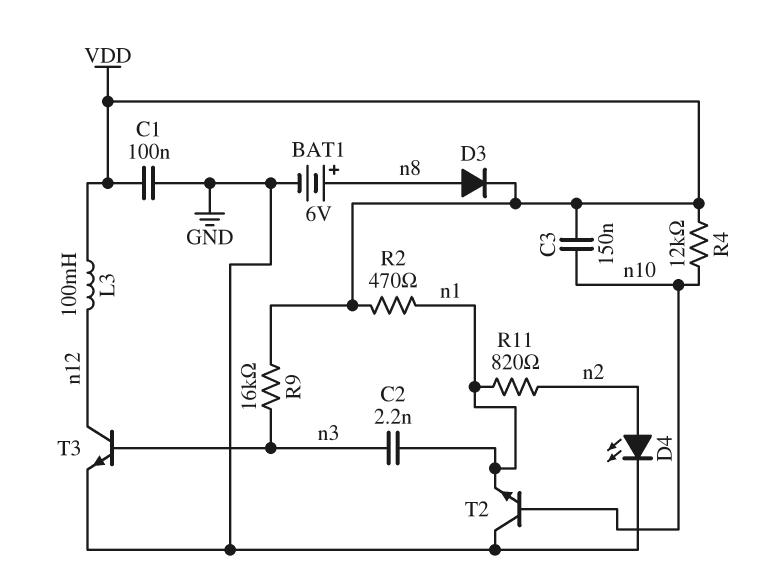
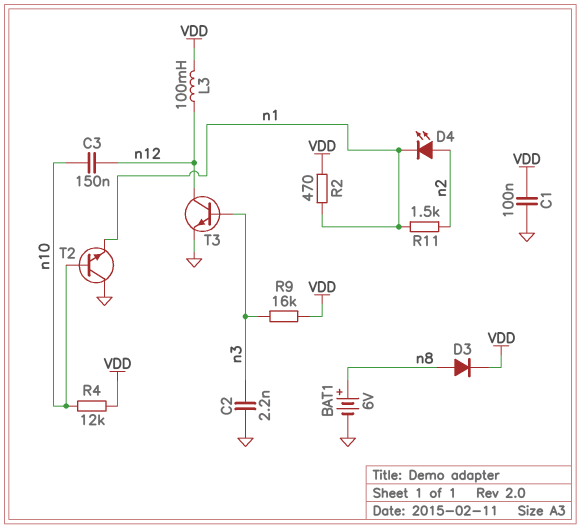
C2: 2.2nF (n1, n3) -> 2.2nF (GND, n3)
C3: 150nF (VDD, n10) -> 150nF (n10, n12)
D4: LED (A n2, K GND) -> LED (A n2, K n1)
R11: 820 (n1, n2) -> 1.5k (n1, n2)

